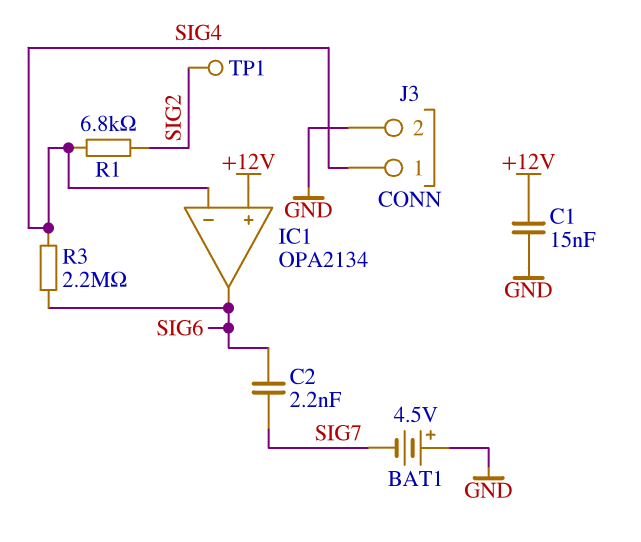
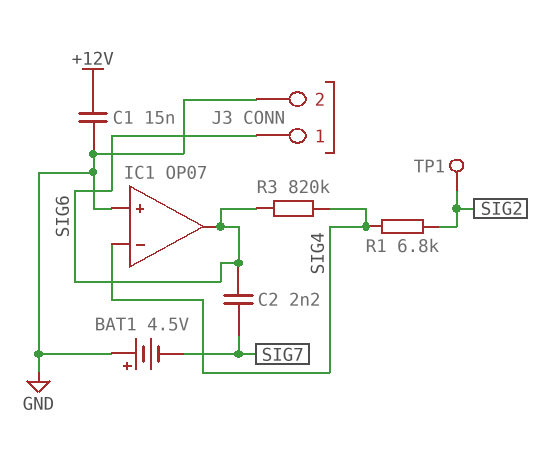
IC1: OPA2134 -> OP07
IC1 pin in+: +12V -> GND
J3 pin 1: SIG4 -> SIG6
R3: 2.2M (SIG4, SIG6) -> 820k (SIG4, SIG6)

